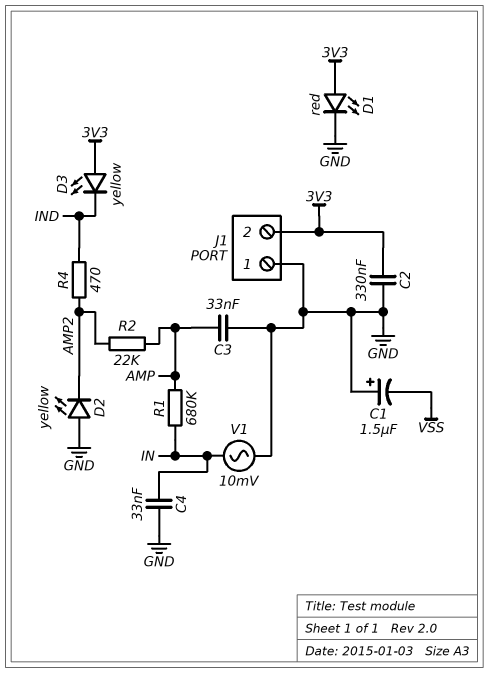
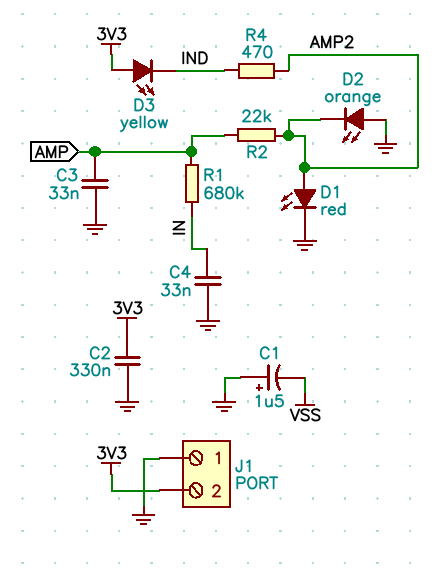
D1: LED red (A 3V3, K GND) -> LED red (A AMP2, K GND)
D2: LED yellow (A GND, K AMP2) -> LED orange (A GND, K AMP2)
V1: AC 10mV (GND, IN) -> none

